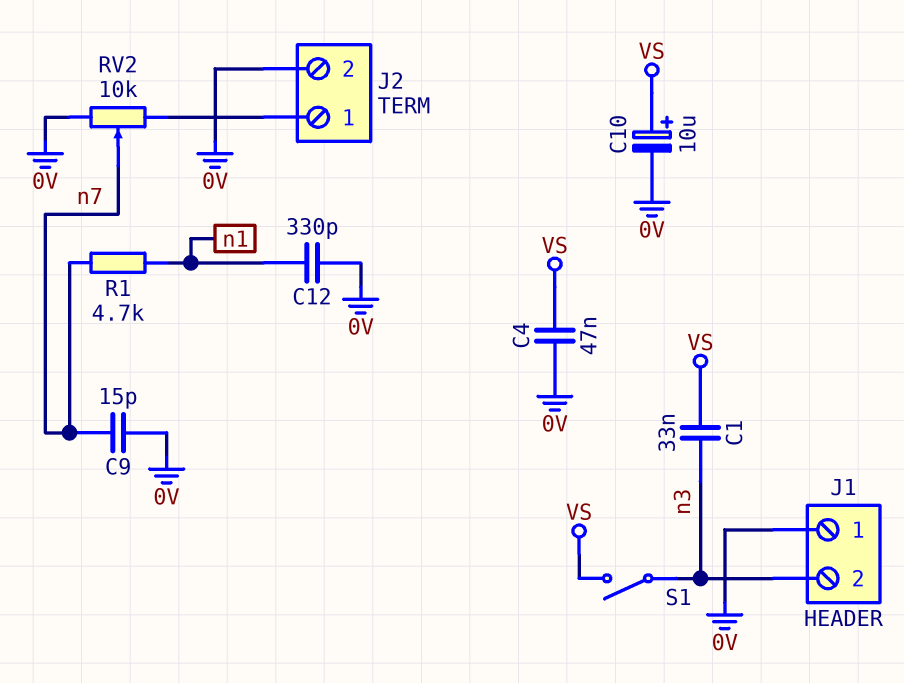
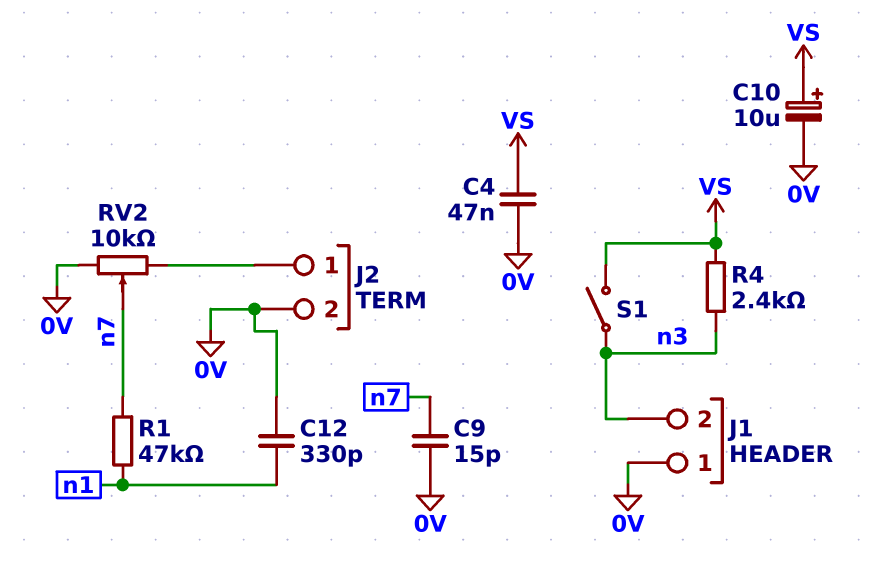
C1: 33nF (VS, n3) -> none
R1: 4.7k (n1, n7) -> 47k (n1, n7)
R4: none -> 2.4k (VS, n3)

